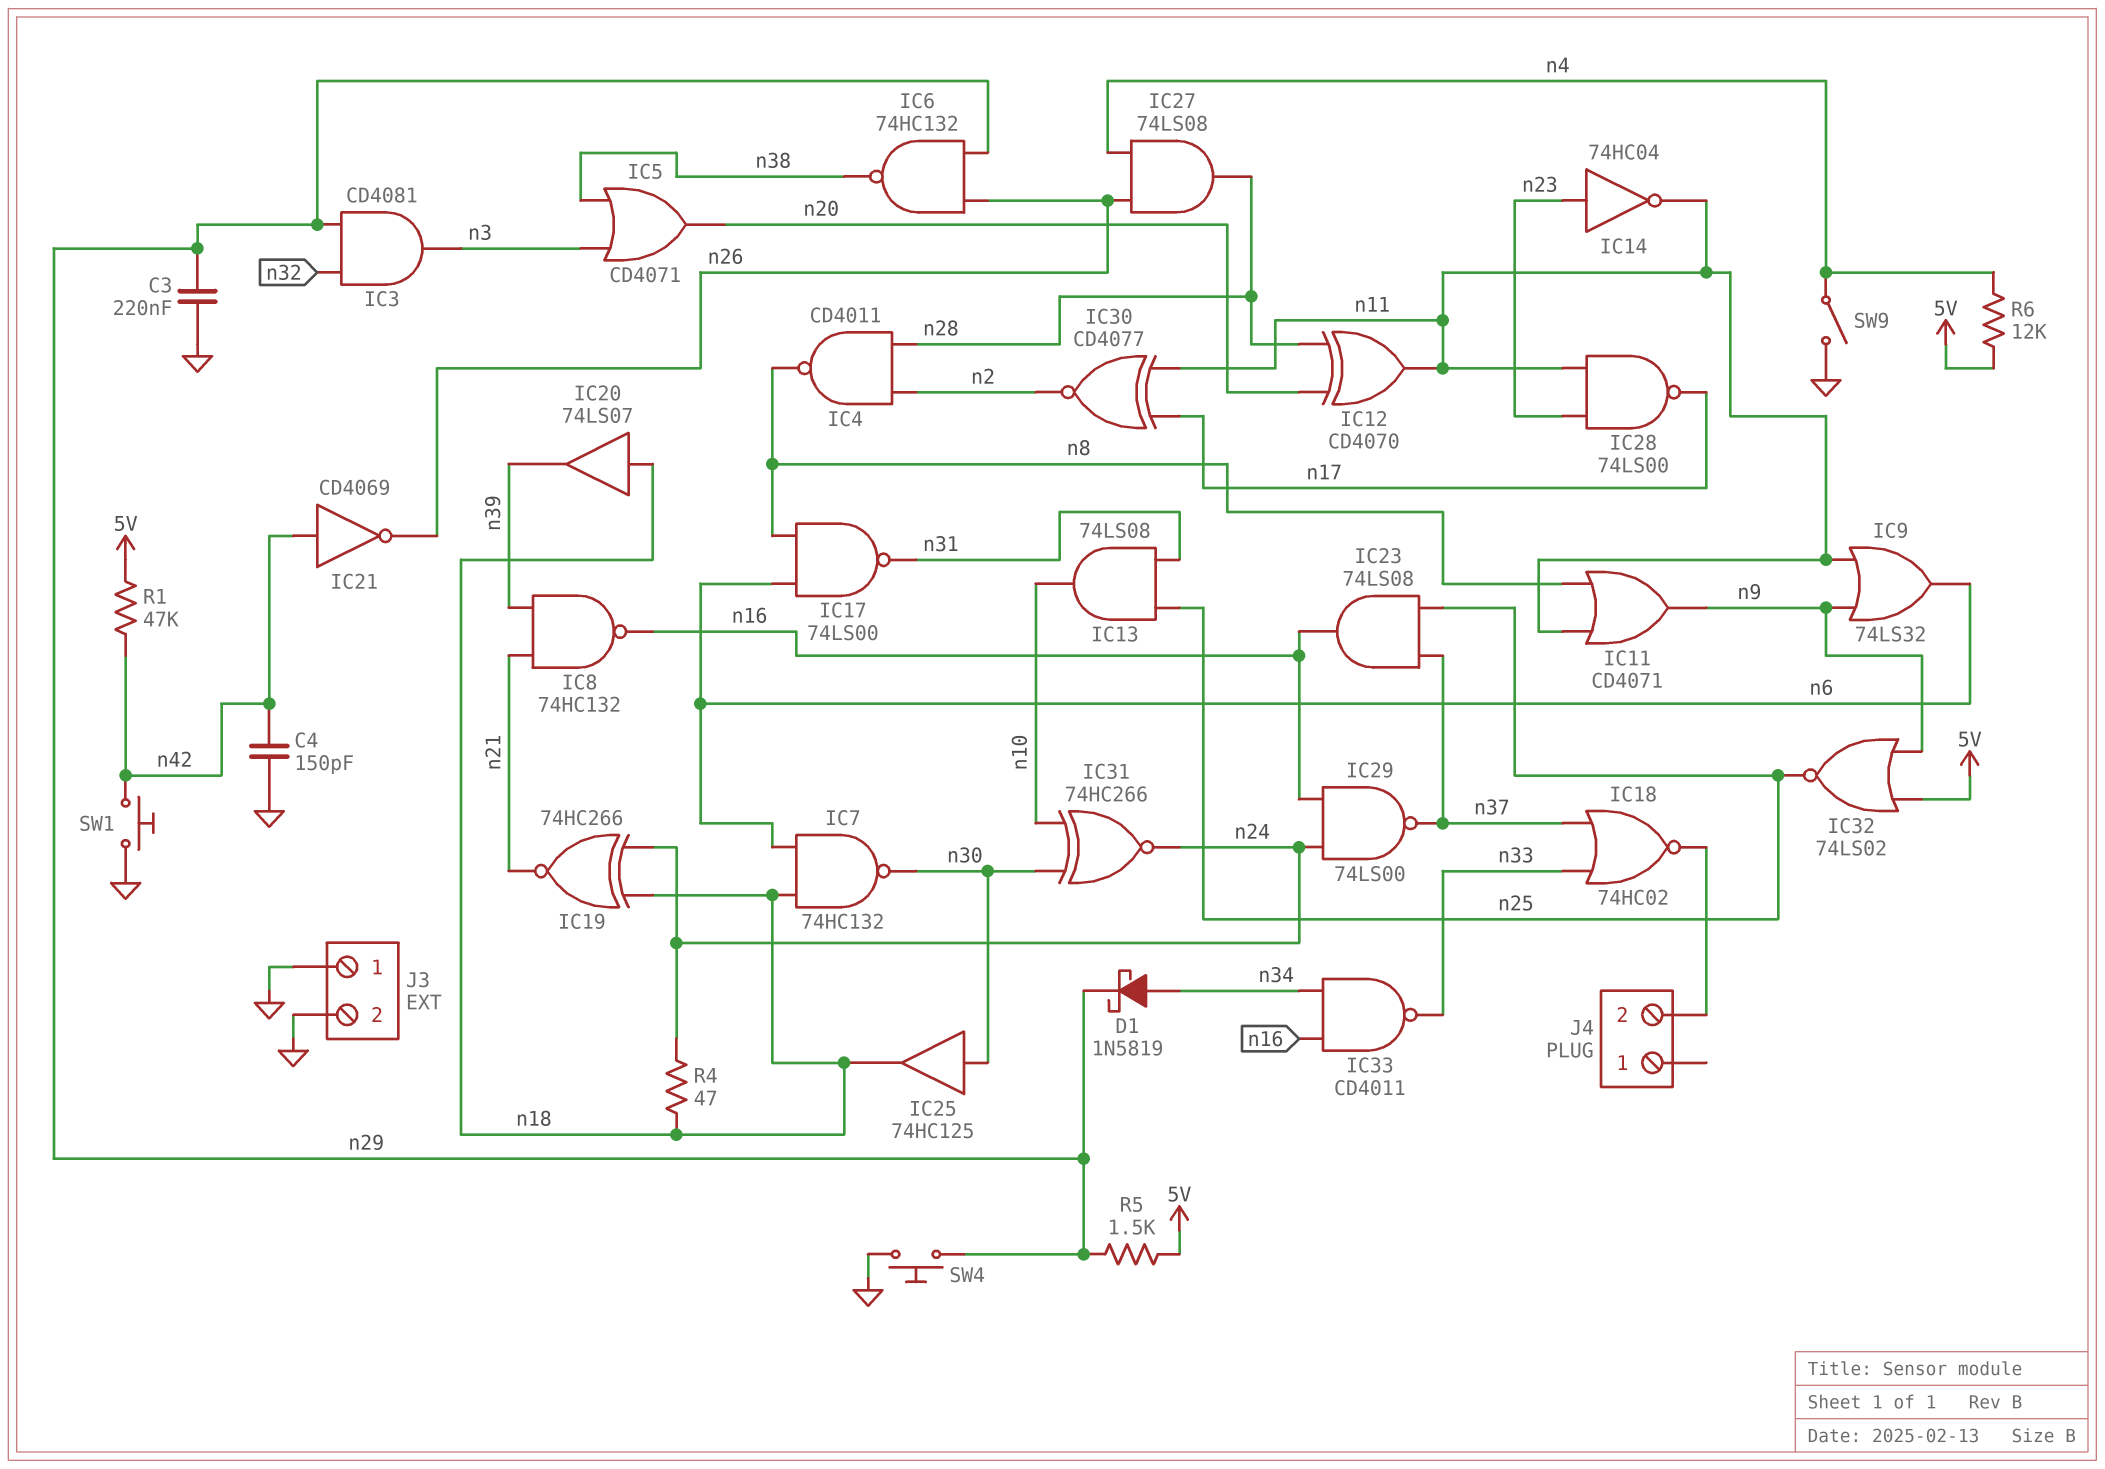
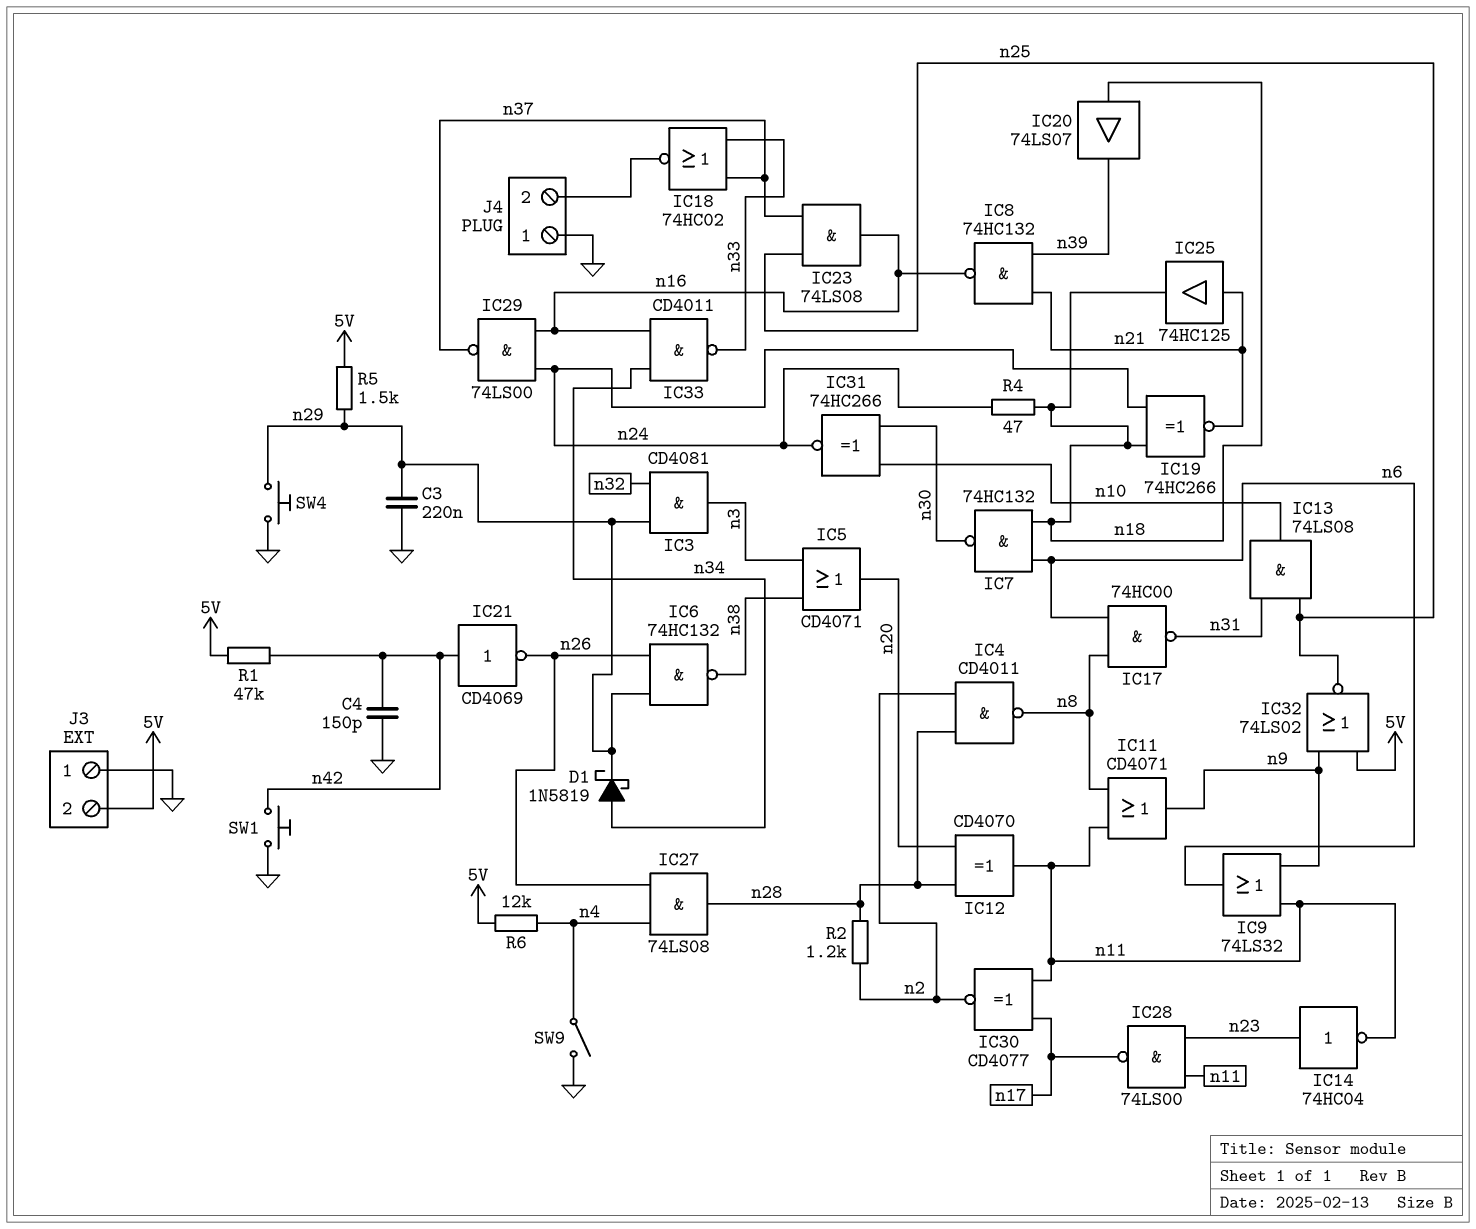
IC17: NAND 74LS00 (in n6, in n8, out n31) -> NAND 74HC00 (in n6, in n8, out n31)
IC25: buffer 74HC125 (in n30, out n18) -> buffer 74HC125 (in n21, out n18)
J3 pin 2: GND -> 5V
J4 pin 1: none -> GND
R2: none -> 1.2k (n2, n28)

